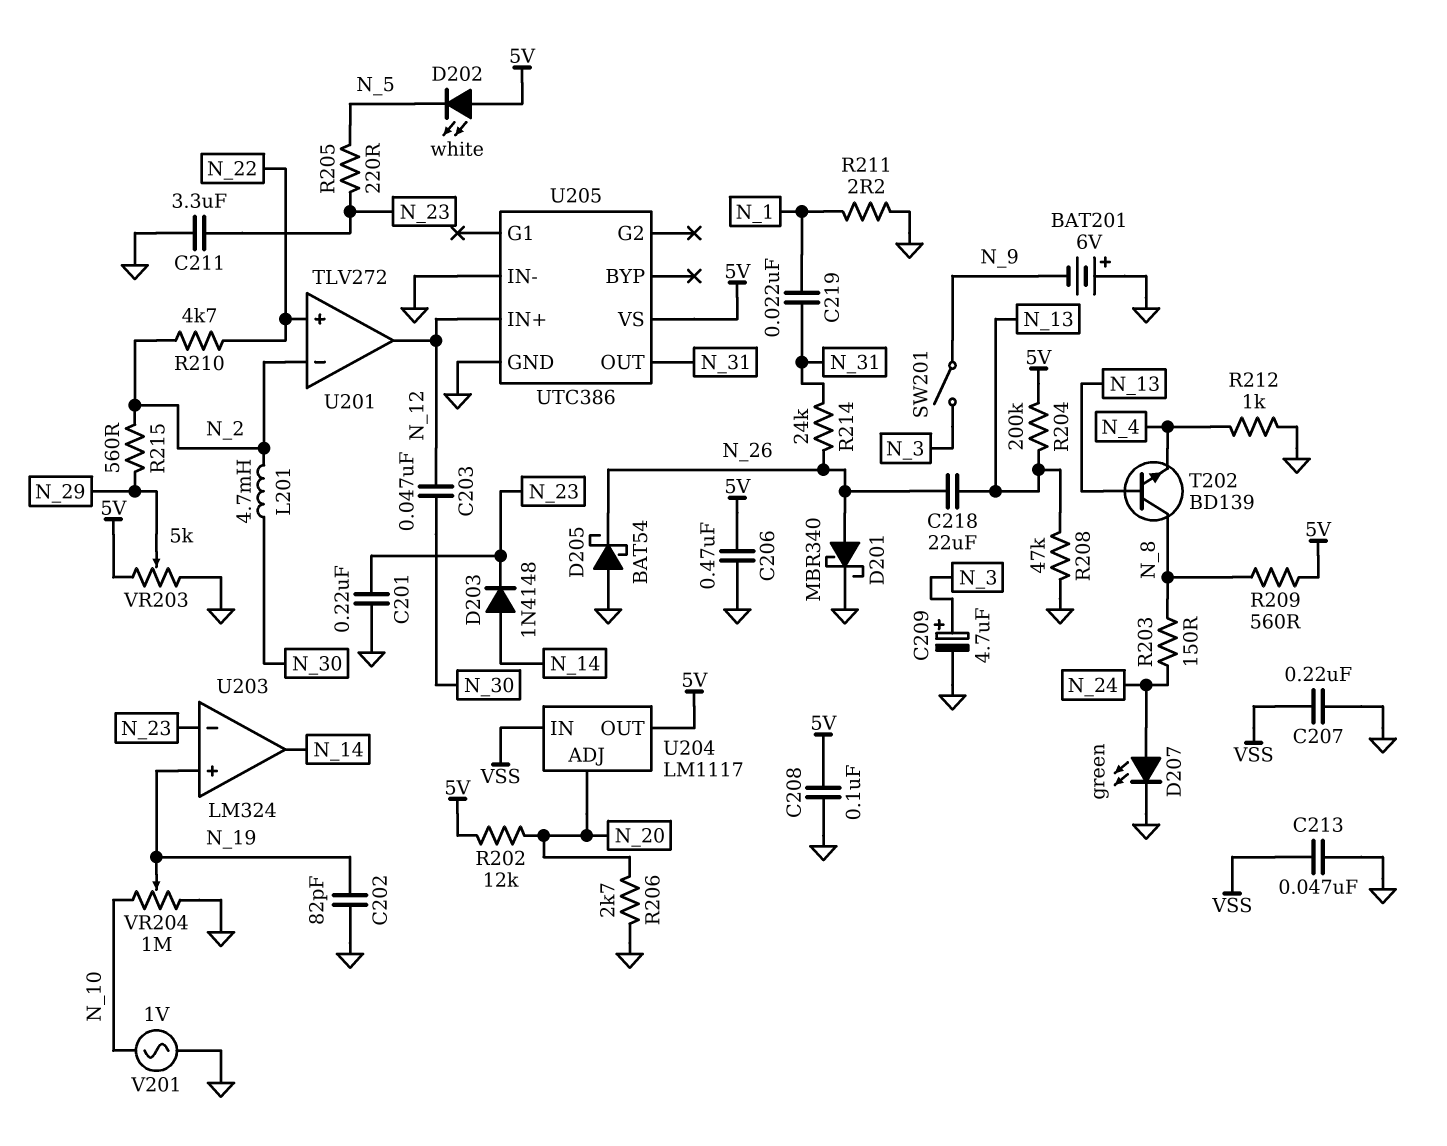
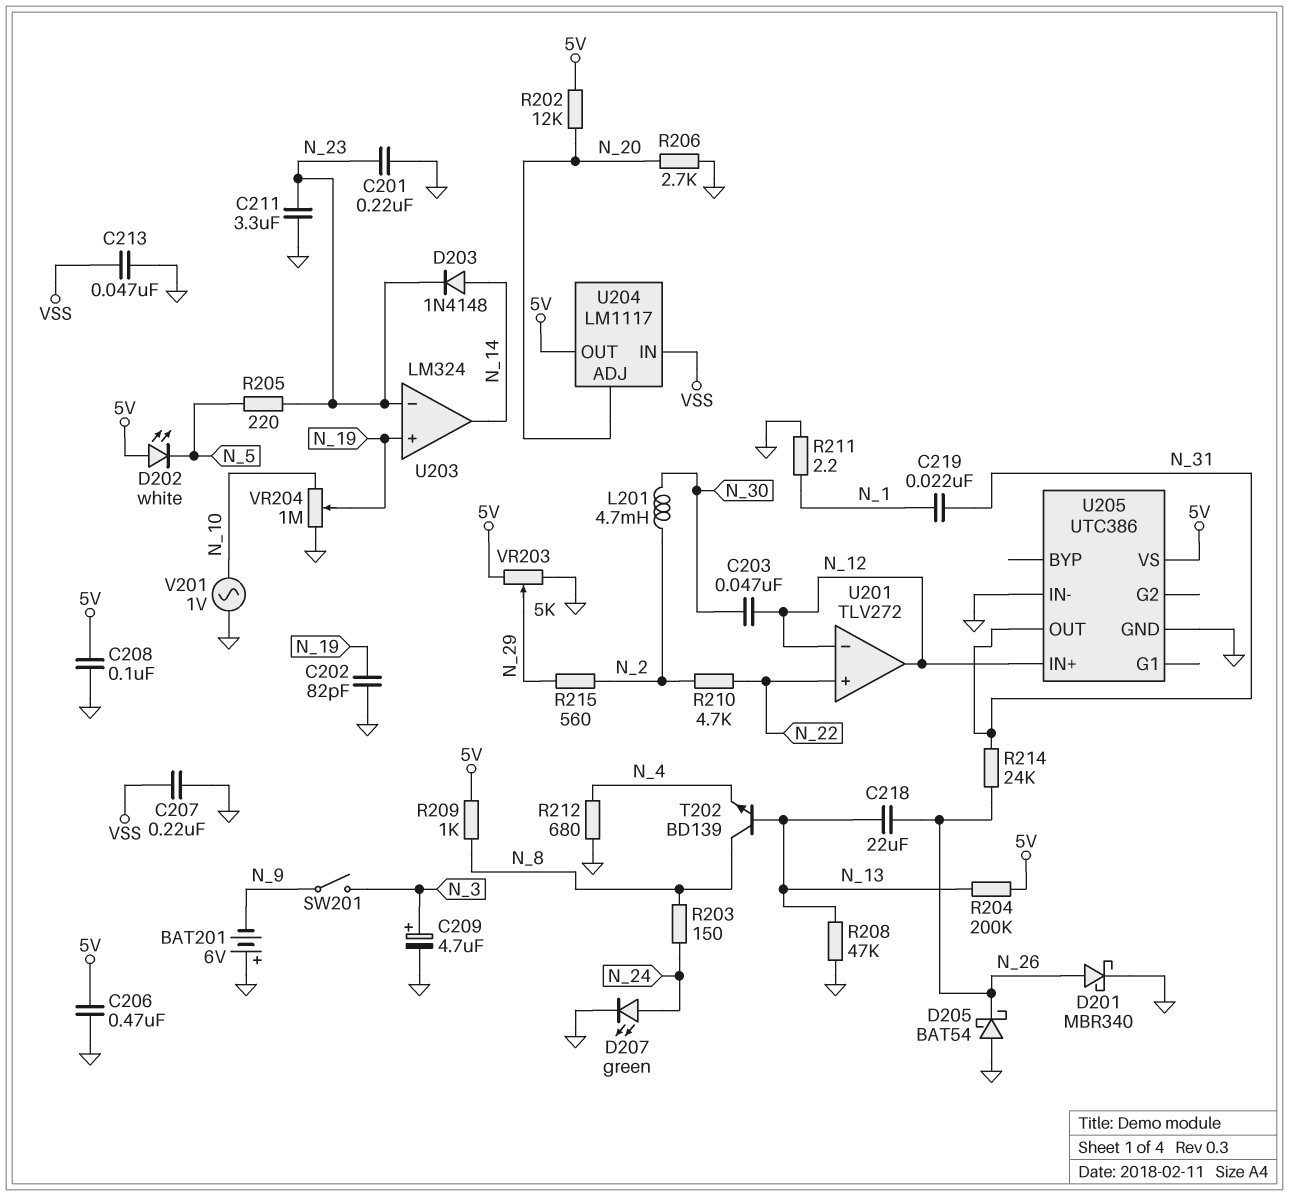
R209: 560 (5V, N_8) -> 1k (5V, N_8)
R212: 1k (GND, N_4) -> 680 (GND, N_4)
U201 pin in-: N_2 -> N_12

